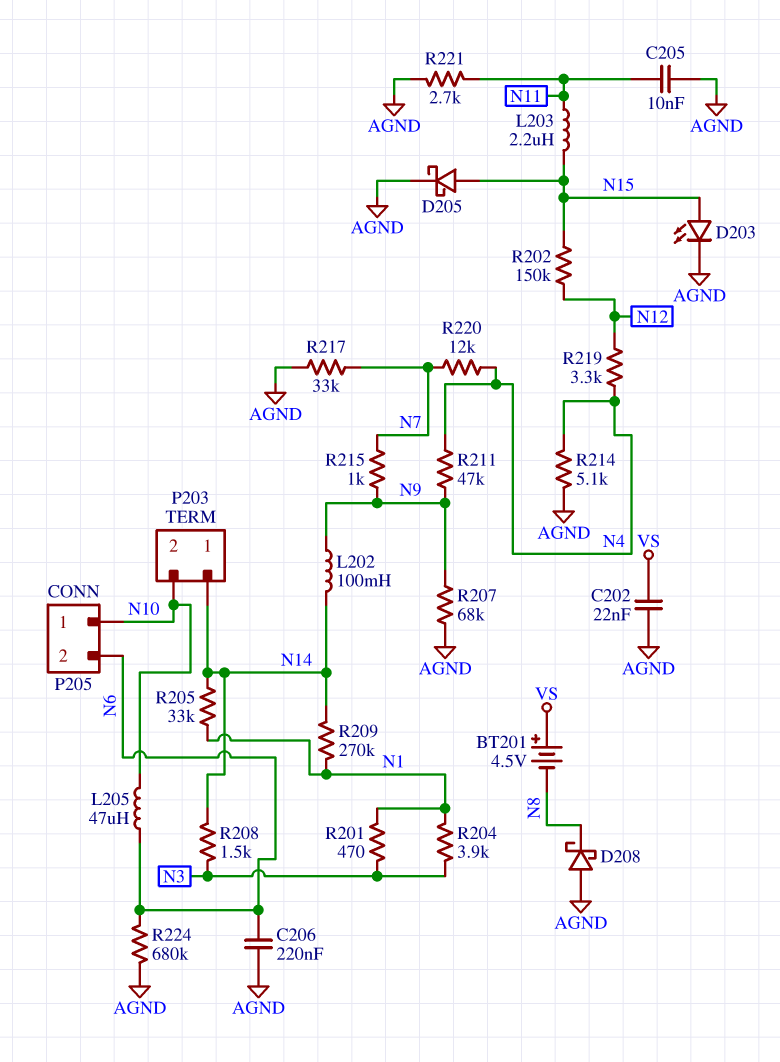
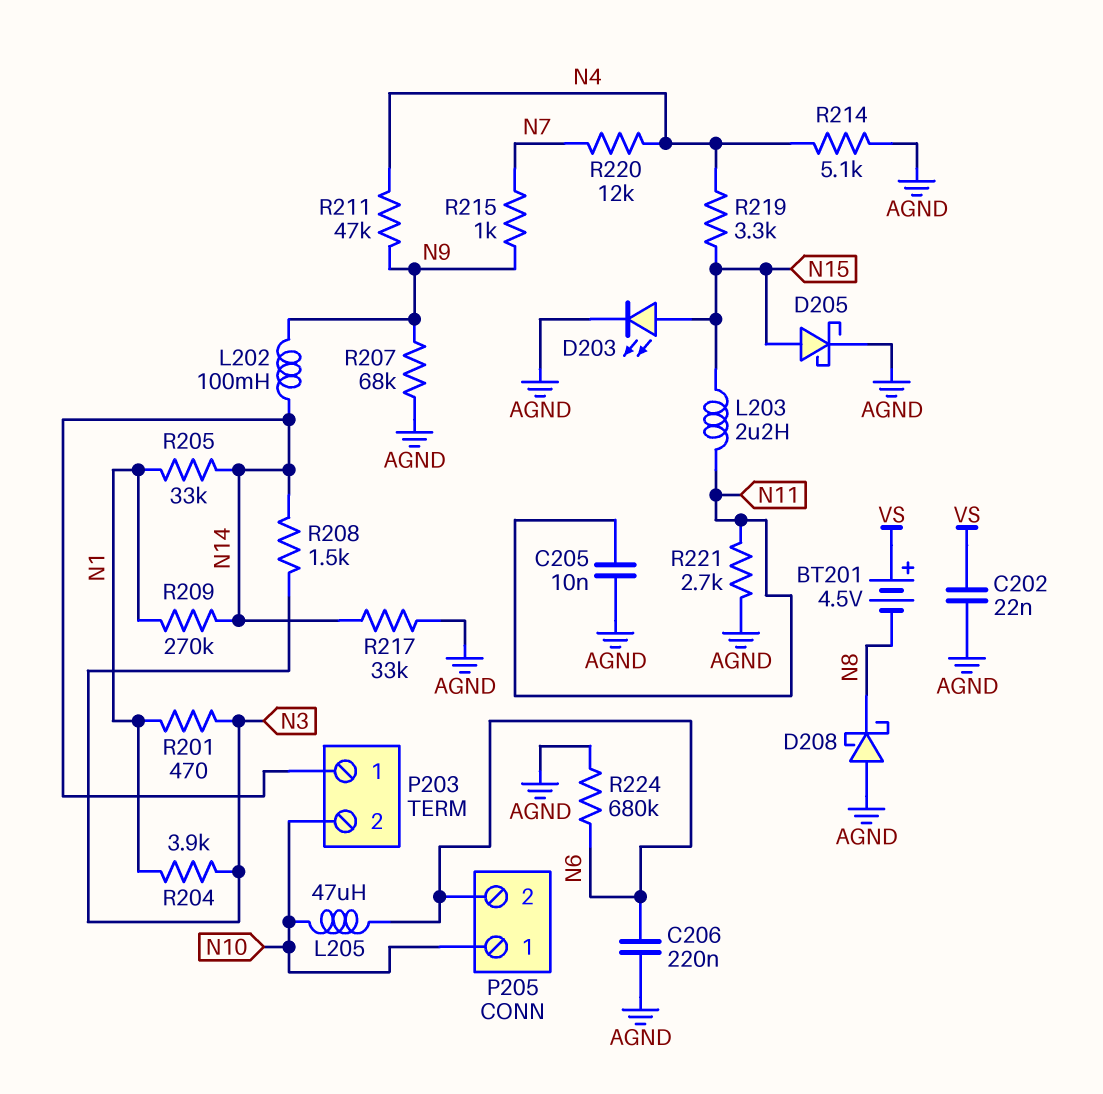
R202: 150k (N12, N15) -> none
R217: 33k (AGND, N7) -> 33k (AGND, N14)
R219: 3.3k (N4, N12) -> 3.3k (N4, N15)

